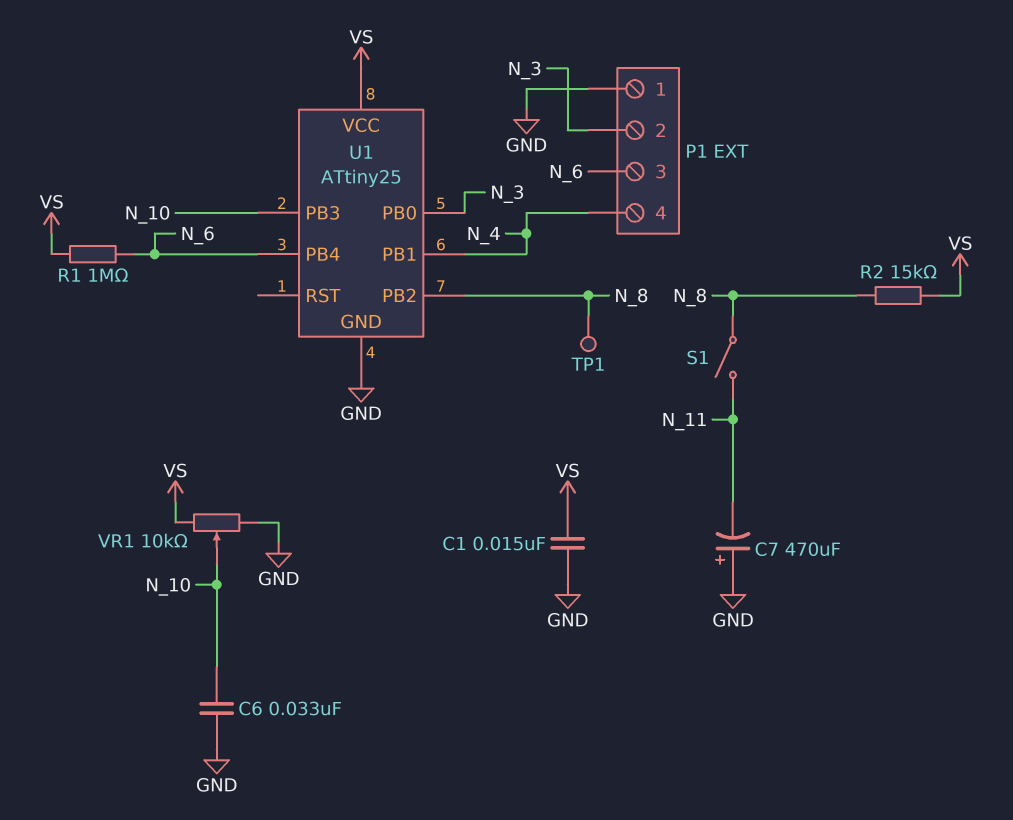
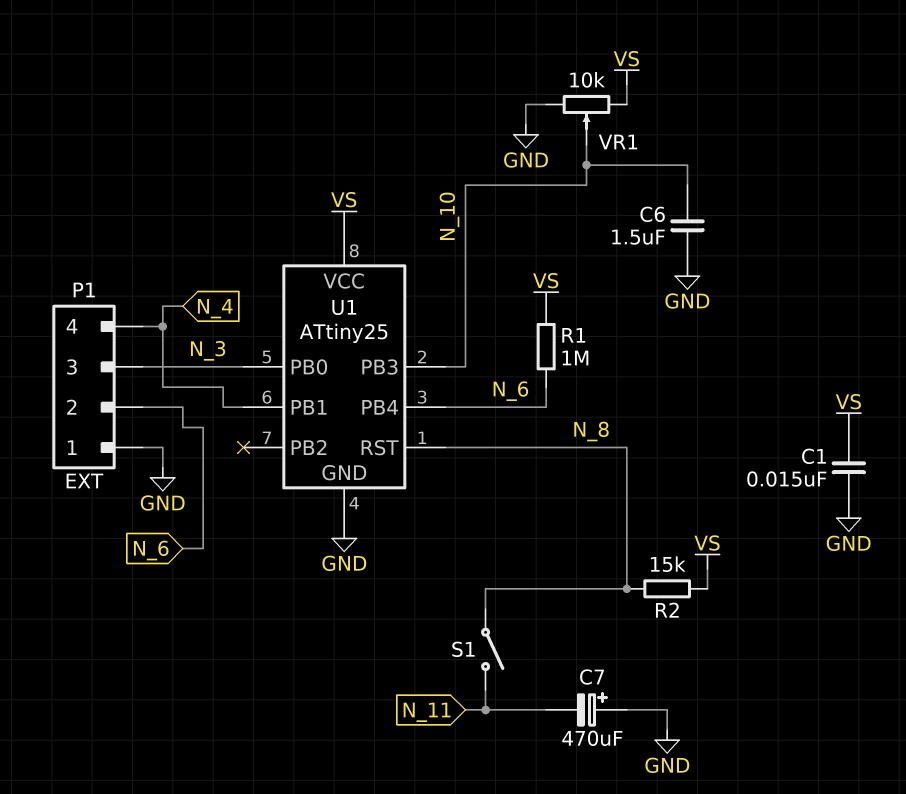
C6: 33nF (GND, N_10) -> 1.5uF (GND, N_10)
P1 pin 2: N_3 -> N_6
P1 pin 3: N_6 -> N_3
TP1: test point (N_8) -> none
U1 pin PB2: N_8 -> none
U1 pin RST: none -> N_8

